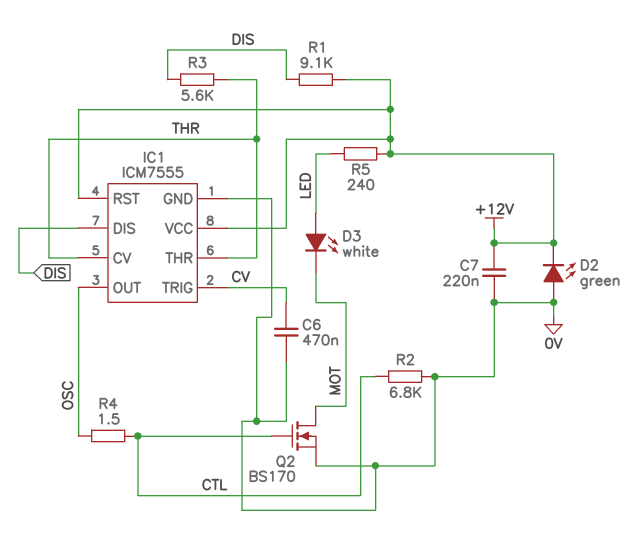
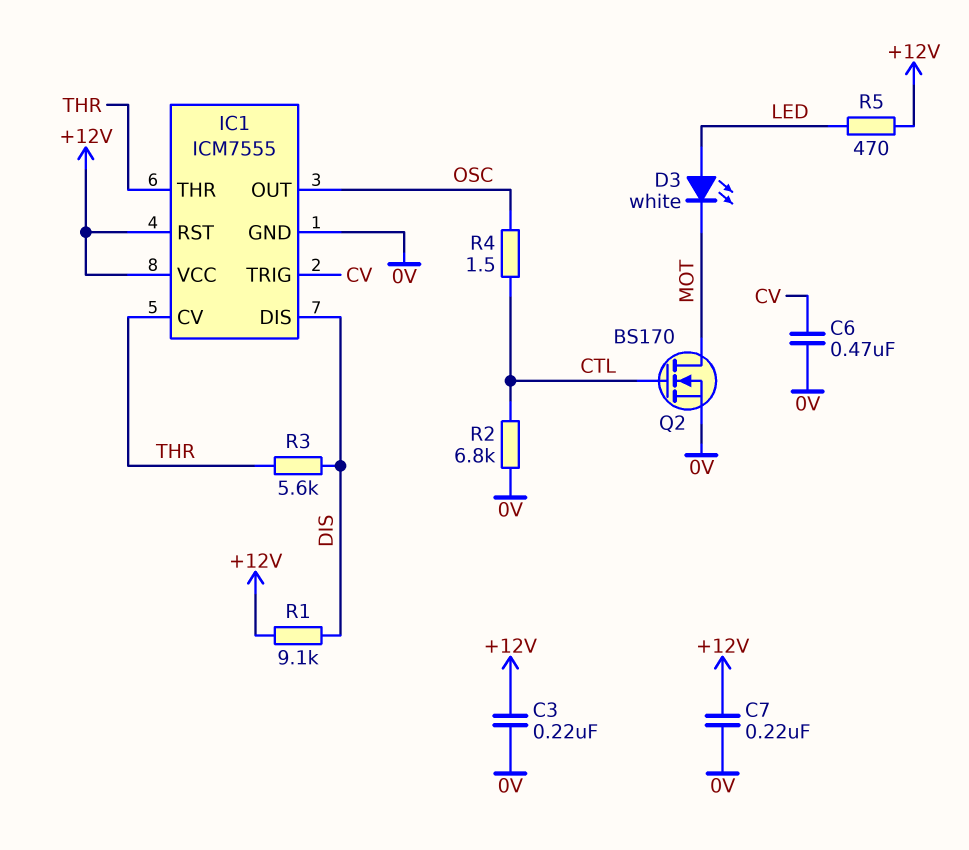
C3: none -> 220nF (+12V, 0V)
D2: LED green (A 0V, K +12V) -> none
R5: 240 (+12V, LED) -> 470 (+12V, LED)

